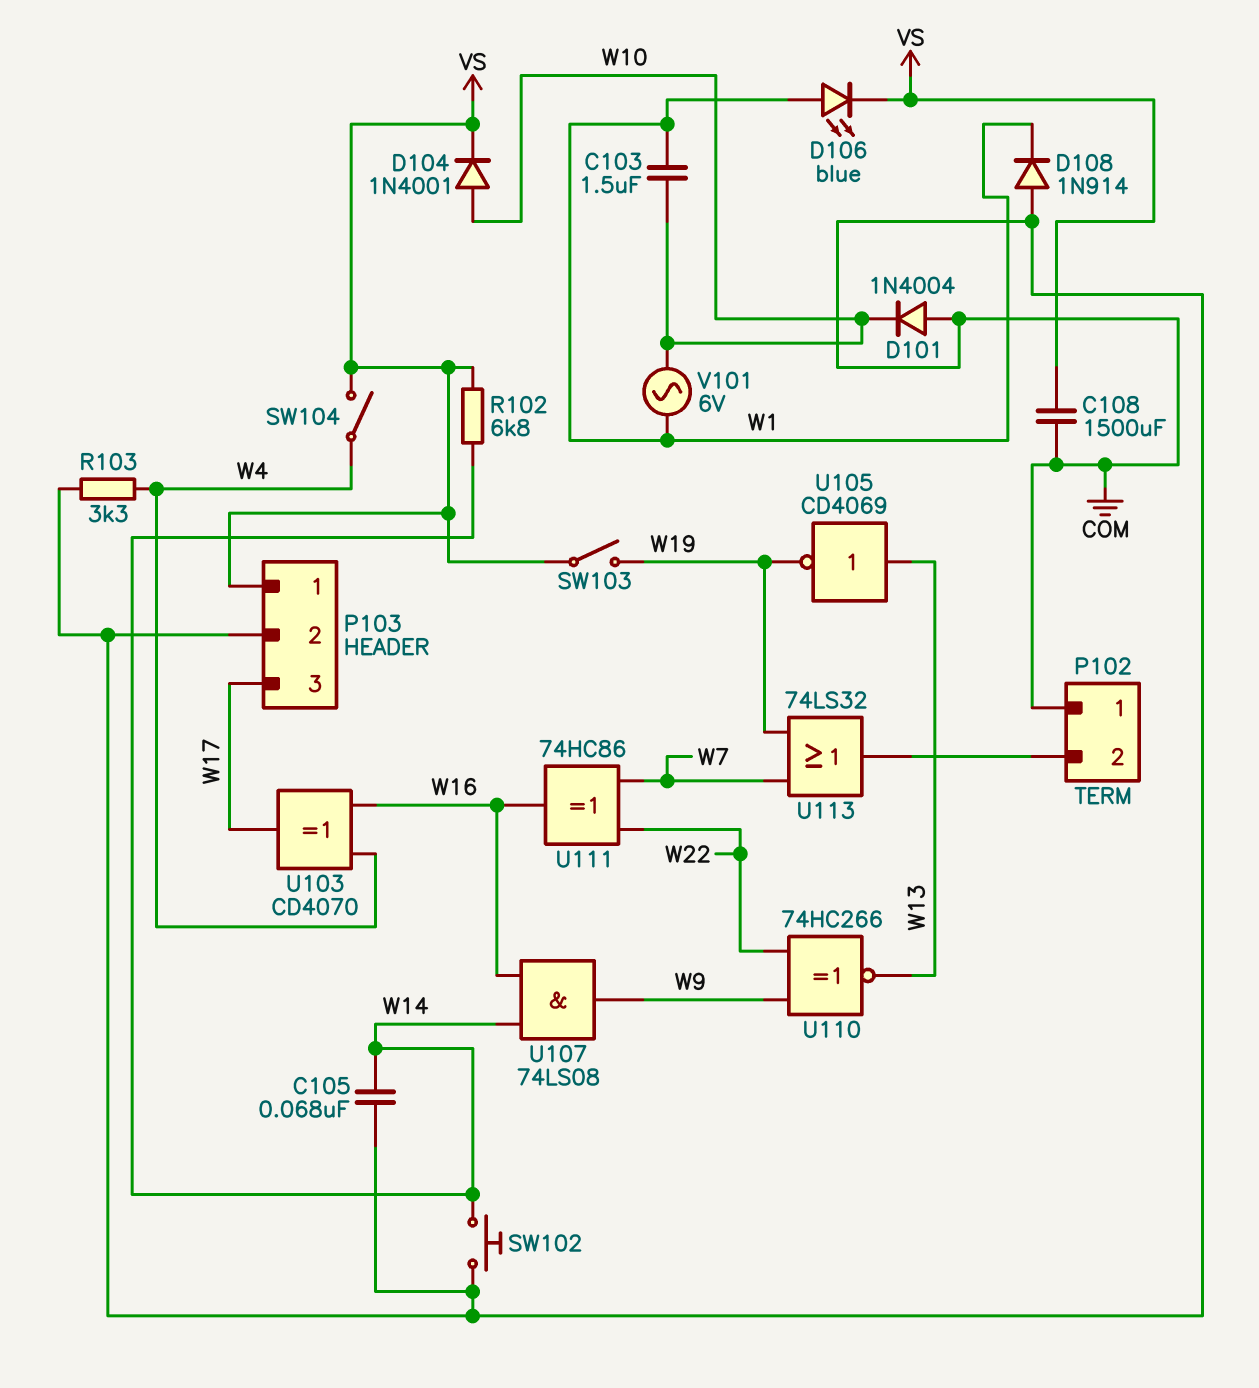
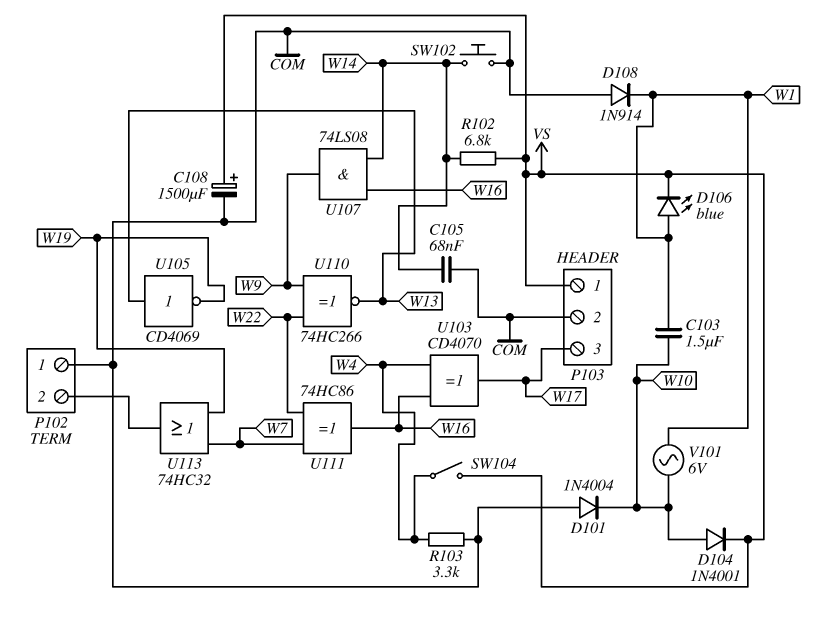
C108: 1500uF (COM, VS) -> 1500uF (plus VS, minus COM)
SW103: switch (VS, W19) -> none
U113: OR 74LS32 (in W7, in W19, out P102/2) -> OR 74HC32 (in W7, in W19, out P102/2)

